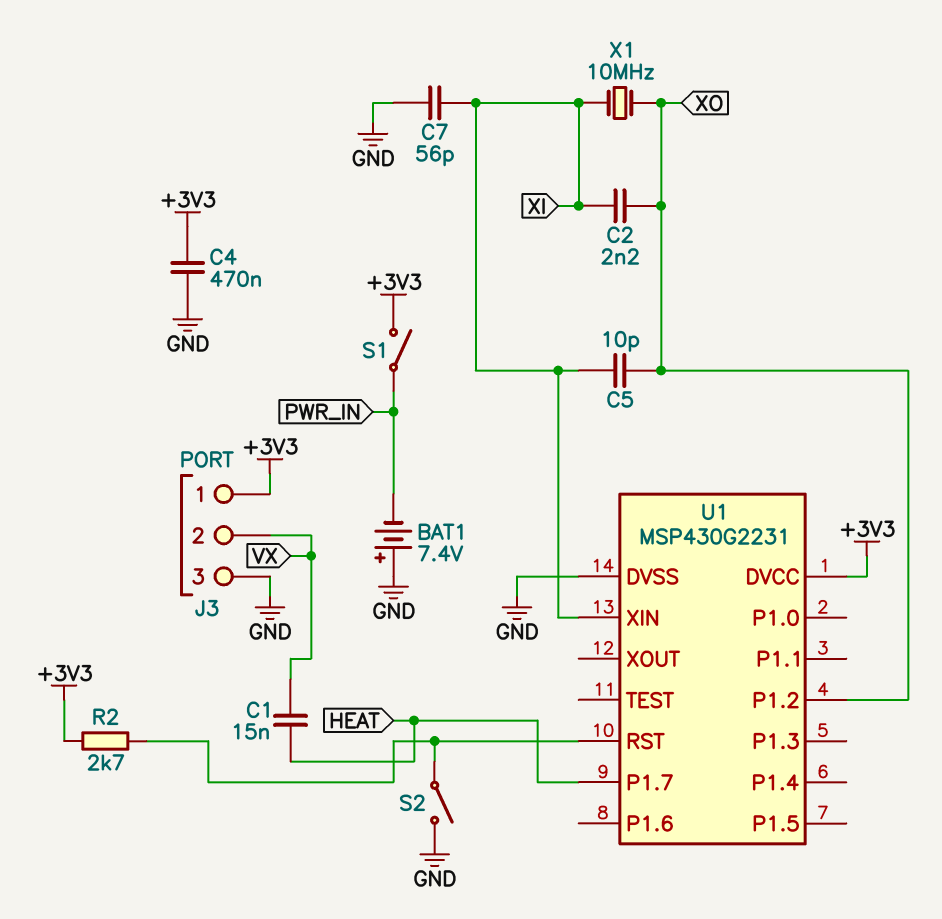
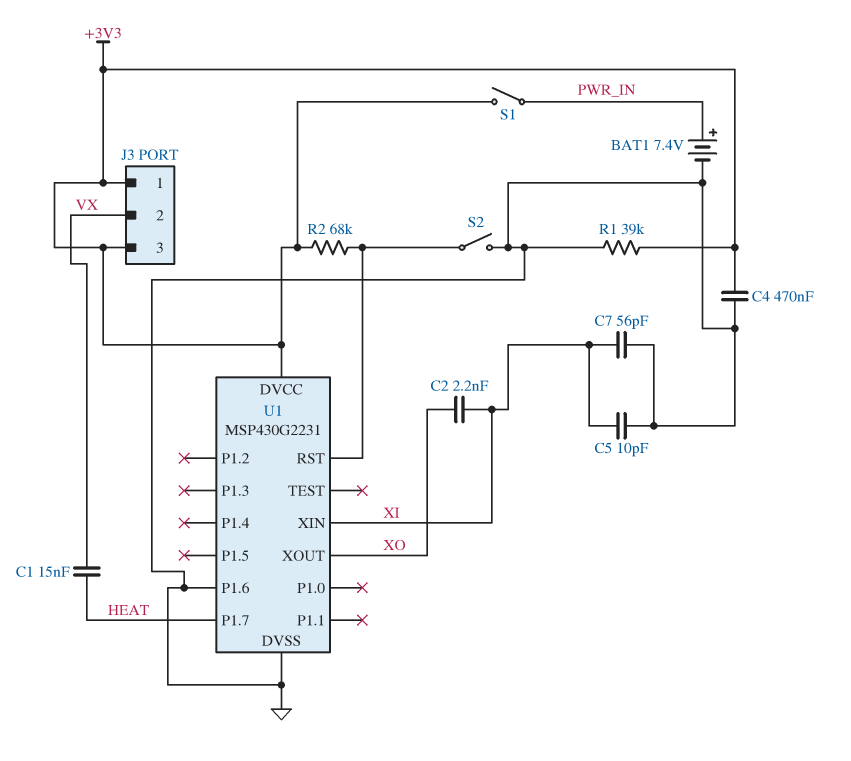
BAT1: 7.4V (plus GND, minus PWR_IN) -> 7.4V (plus PWR_IN, minus GND)
C5: 10pF (XI, XO) -> 10pF (GND, XI)
J3 pin 3: GND -> +3V3
R1: none -> 39k (+3V3, GND)
R2: 2.7k (+3V3, U1/RST) -> 68k (+3V3, U1/RST)
U1 pin P1.2: XO -> none
U1 pin P1.6: none -> GND
U1 pin XOUT: none -> XO
X1: 10MHz (XI, XO) -> none

